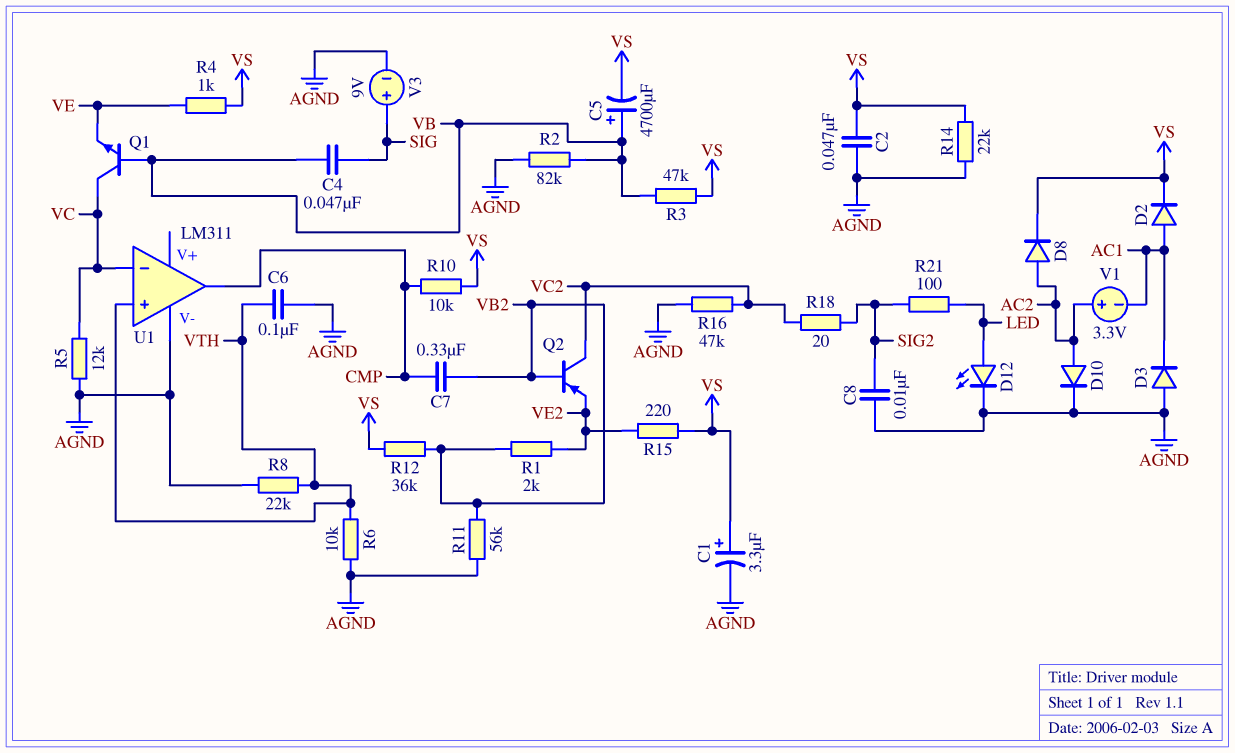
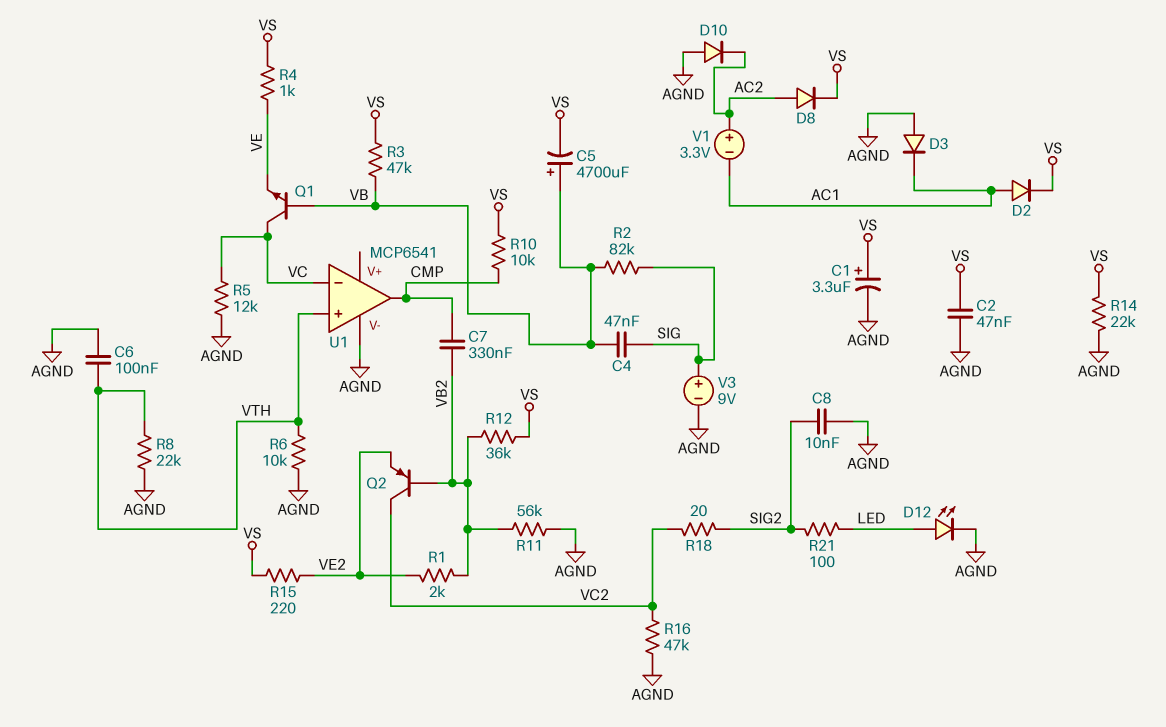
D10: diode (A AC2, K AGND) -> diode (A AGND, K AC2)
R2: 82k (AGND, VB) -> 82k (SIG, VB)
U1: LM311 -> MCP6541

